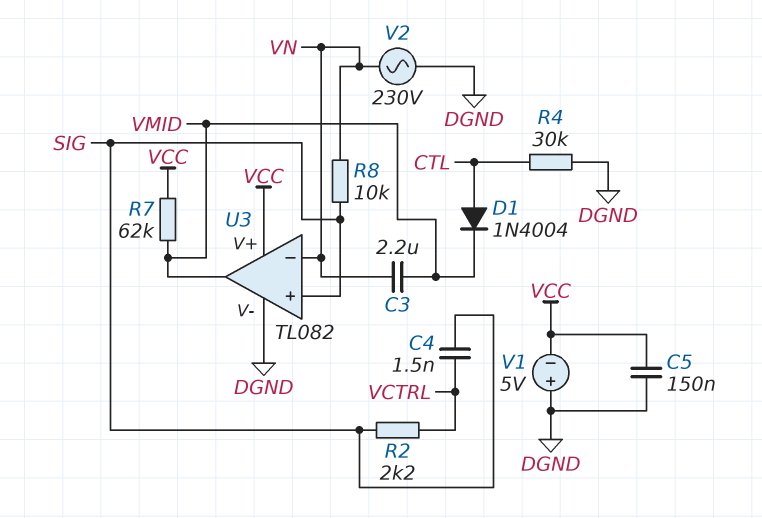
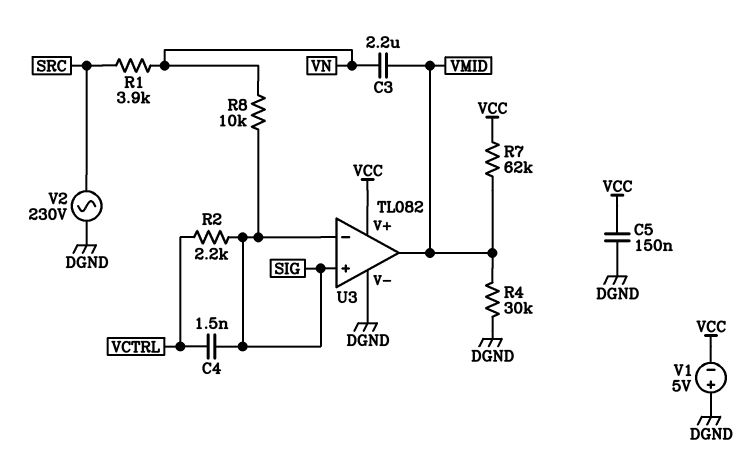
D1: diode 1N4004 (A CTL, K VMID) -> none
R1: none -> 3.9k (SRC, VN)
R4: 30k (CTL, DGND) -> 30k (DGND, VMID)
U3 pin in-: VN -> SIG
V2: AC 230V (DGND, VN) -> AC 230V (DGND, SRC)

